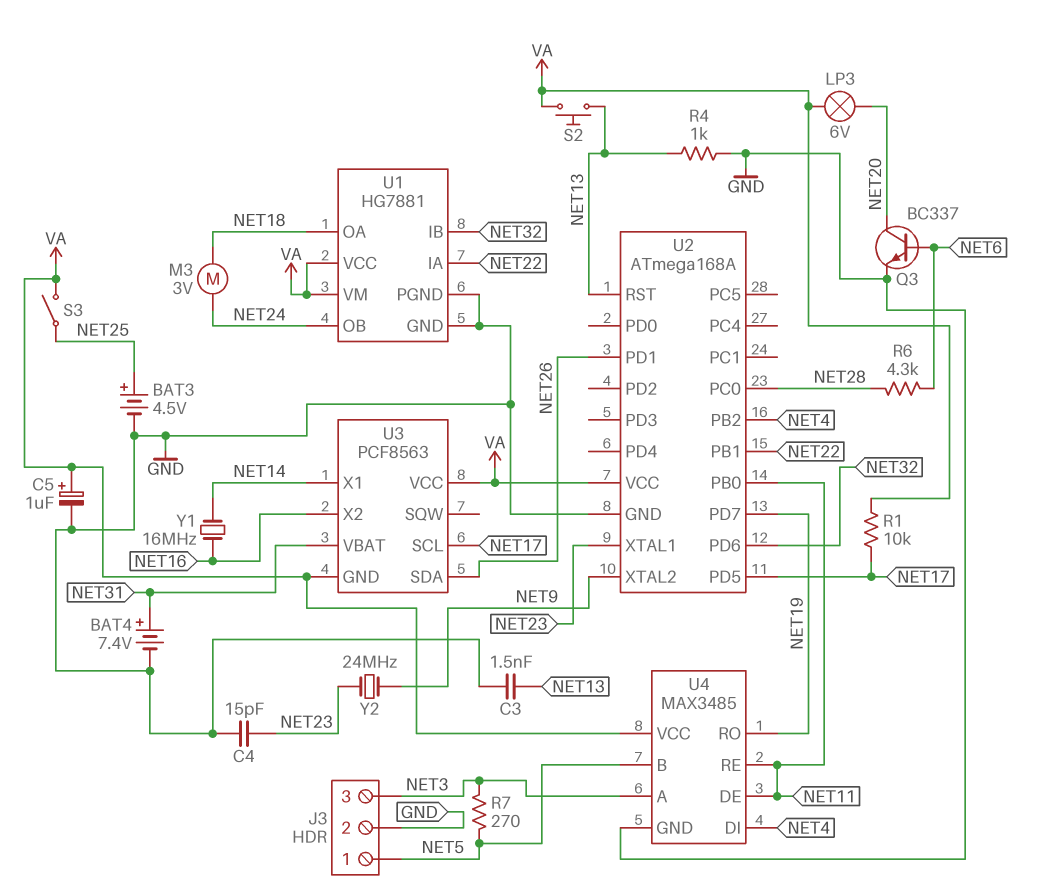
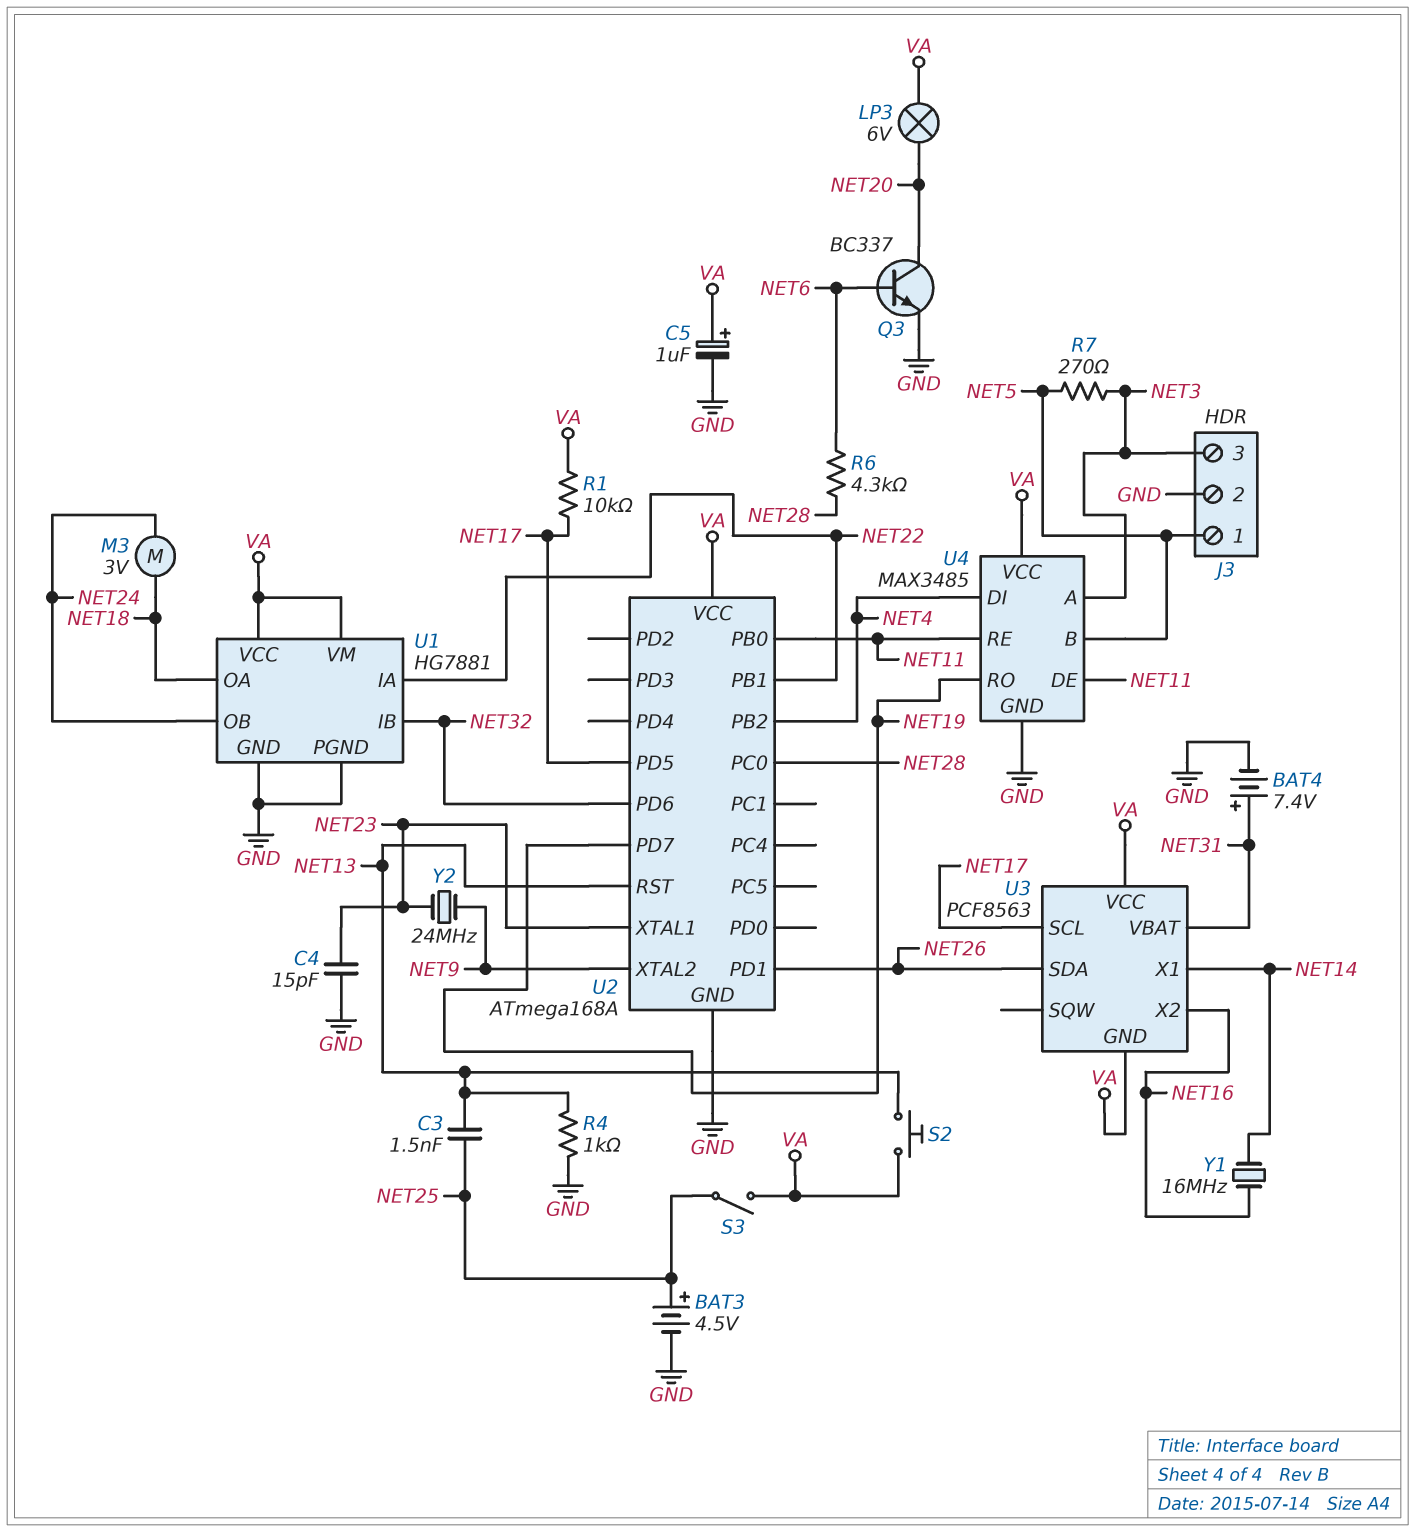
C3: 1.5nF (GND, NET13) -> 1.5nF (NET13, NET25)

